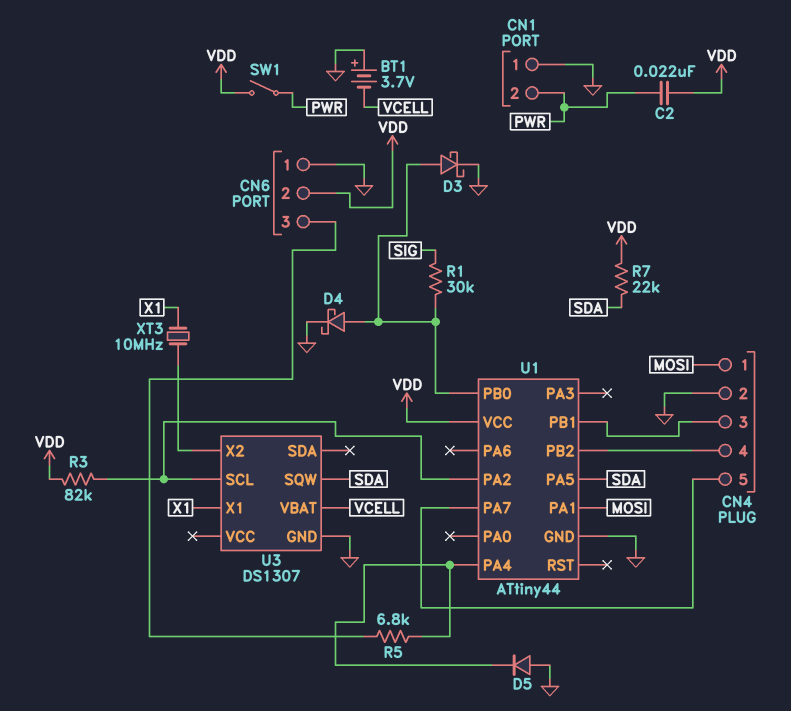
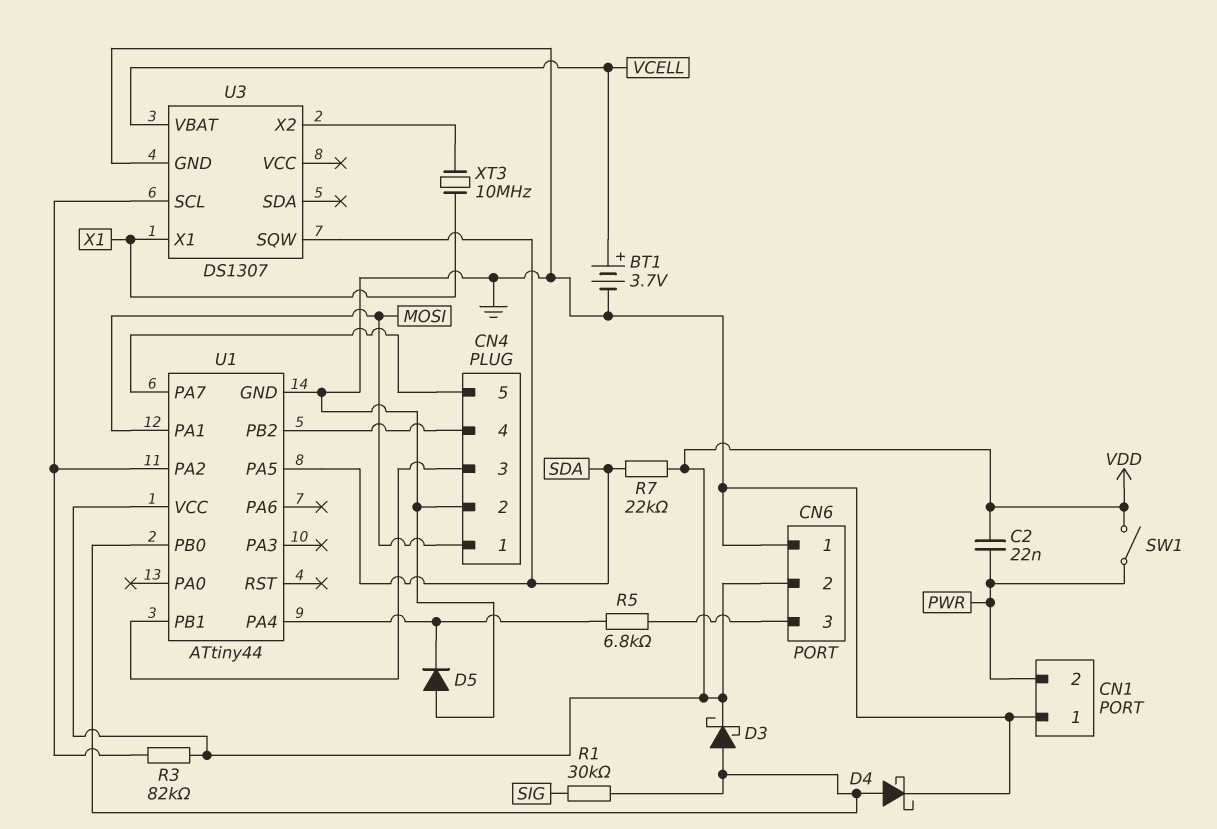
BT1: 3.7V (plus GND, minus VCELL) -> 3.7V (plus VCELL, minus GND)
D3: schottky (A U1/PB0, K GND) -> schottky (A U1/PB0, K VDD)

